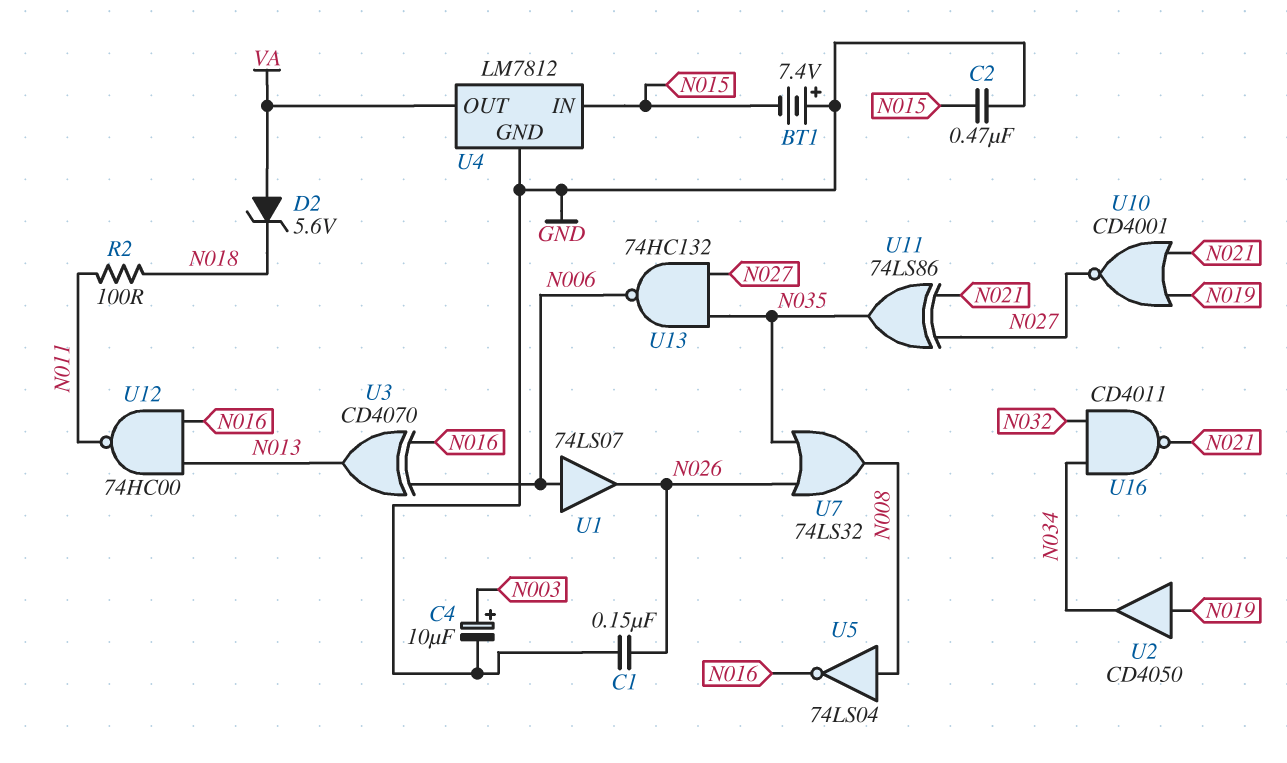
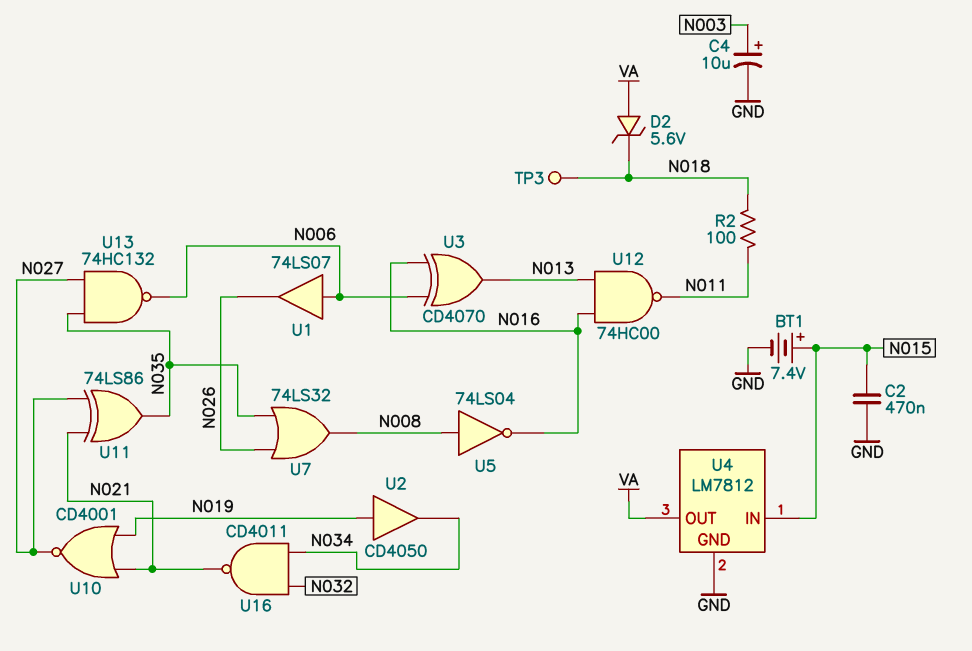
BT1: 7.4V (plus GND, minus N015) -> 7.4V (plus N015, minus GND)
C1: 150nF (GND, N026) -> none
TP3: none -> test point (N018)

